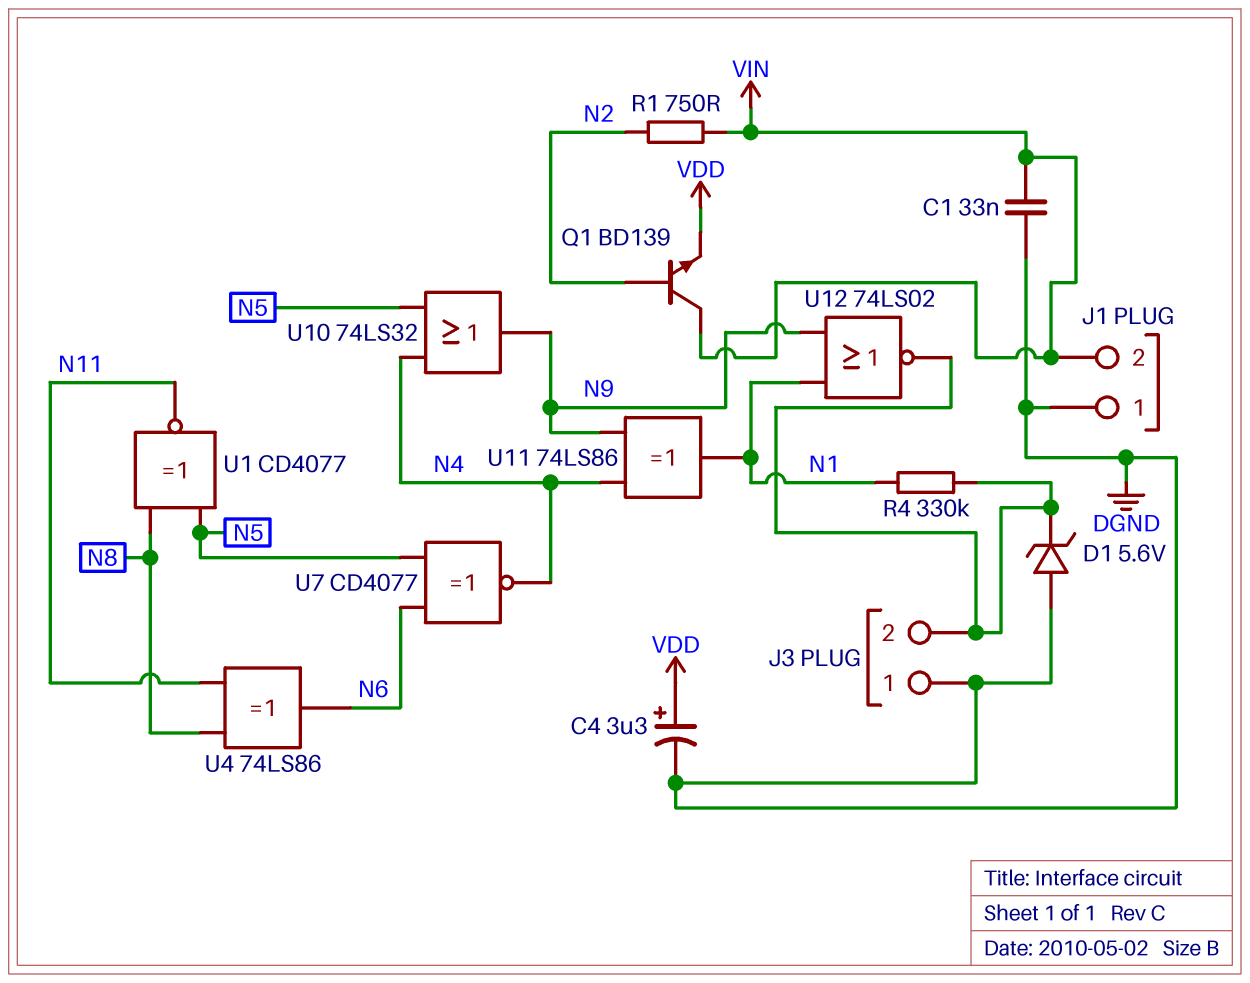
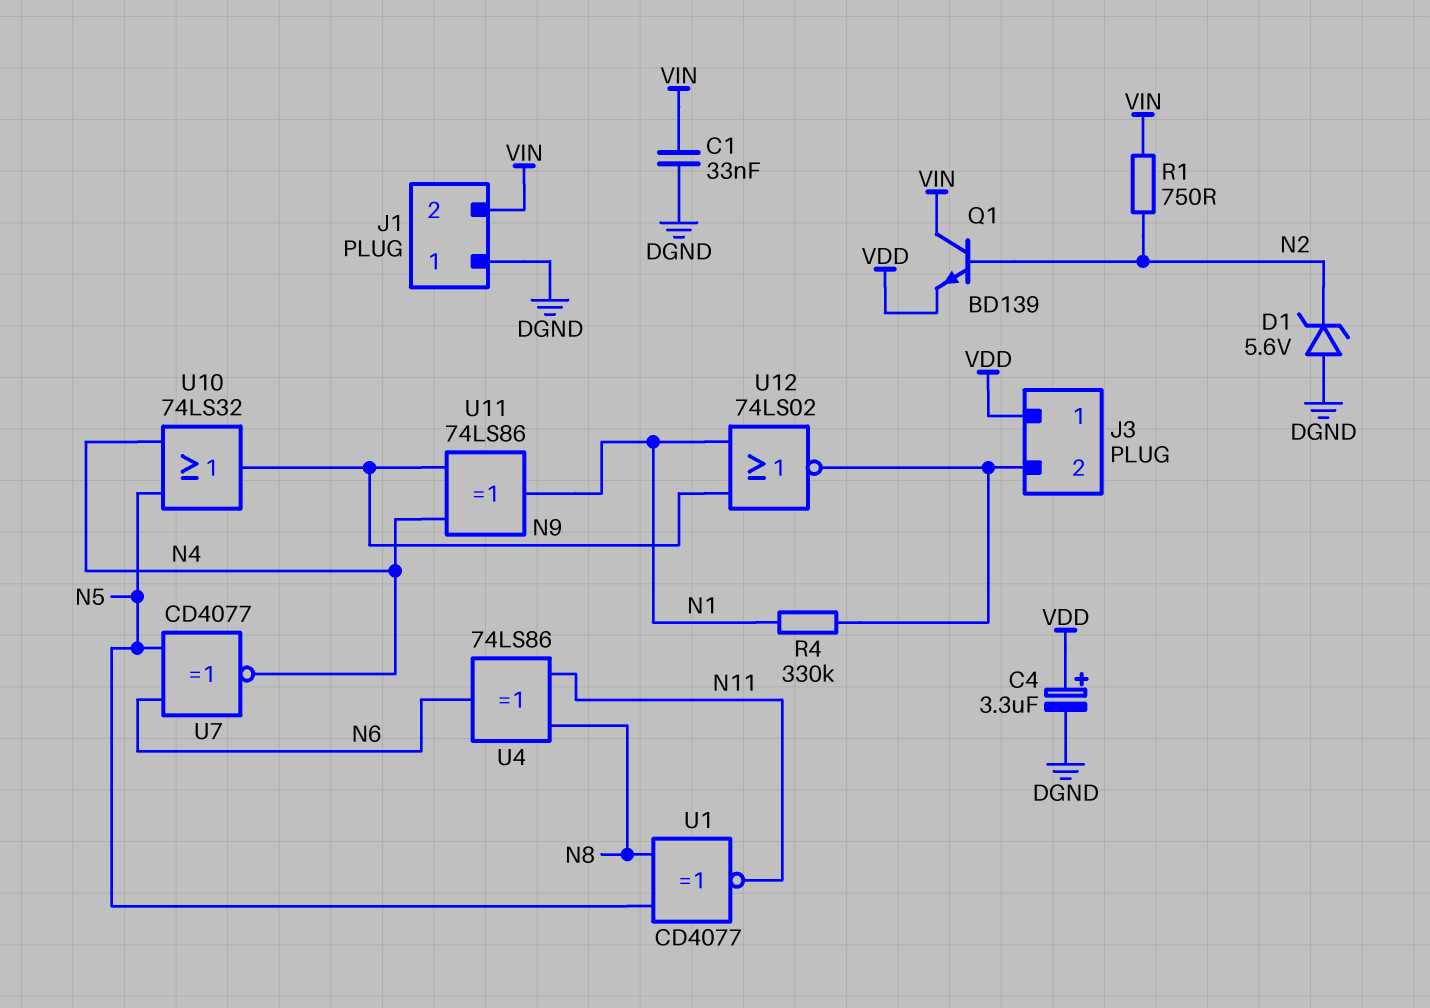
D1: zener 5.6V (A DGND, K J3/2) -> zener 5.6V (A DGND, K N2)
J3 pin 1: DGND -> VDD

